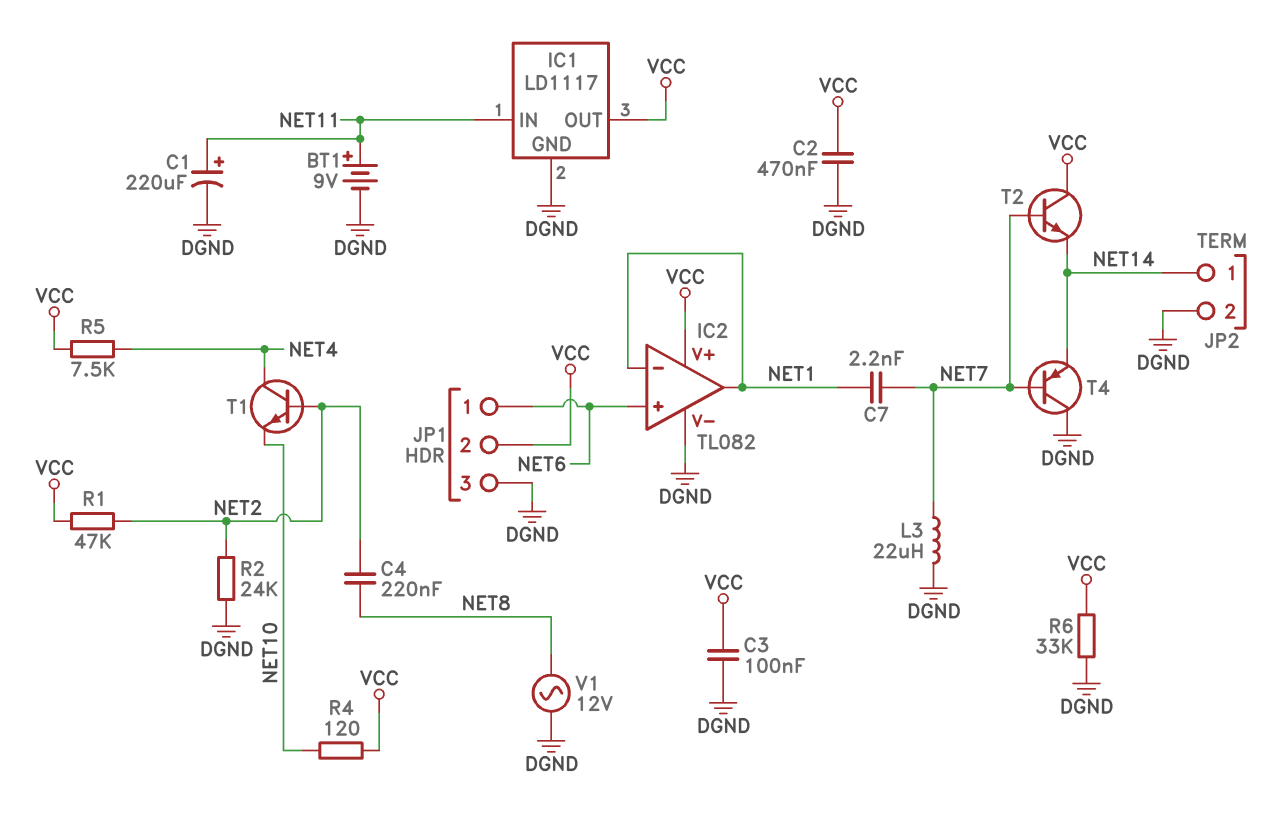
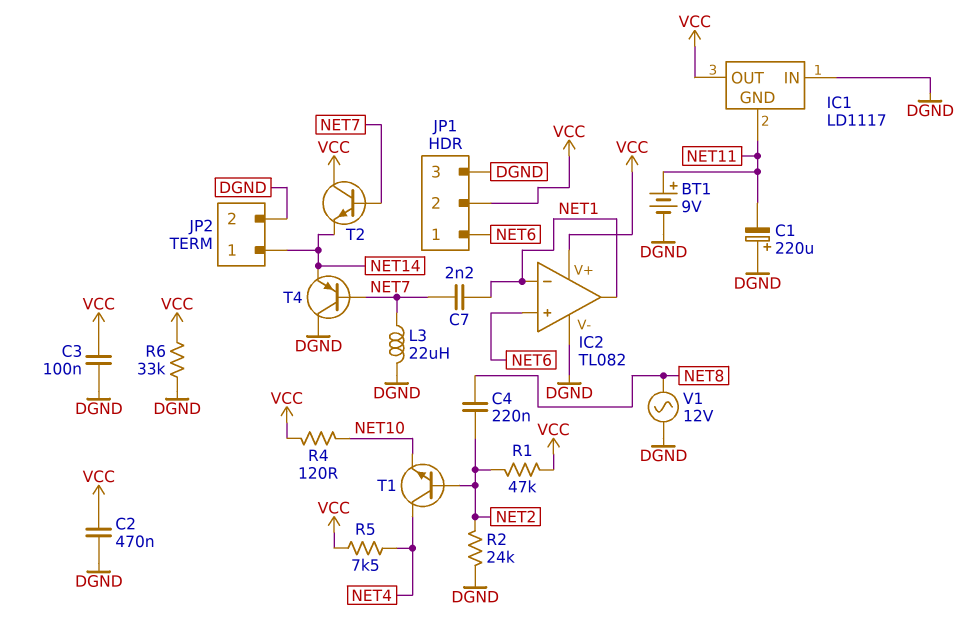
C1: 220uF (plus NET11, minus DGND) -> 220uF (plus DGND, minus NET11)
IC1 pin GND: DGND -> NET11
IC1 pin IN: NET11 -> DGND

